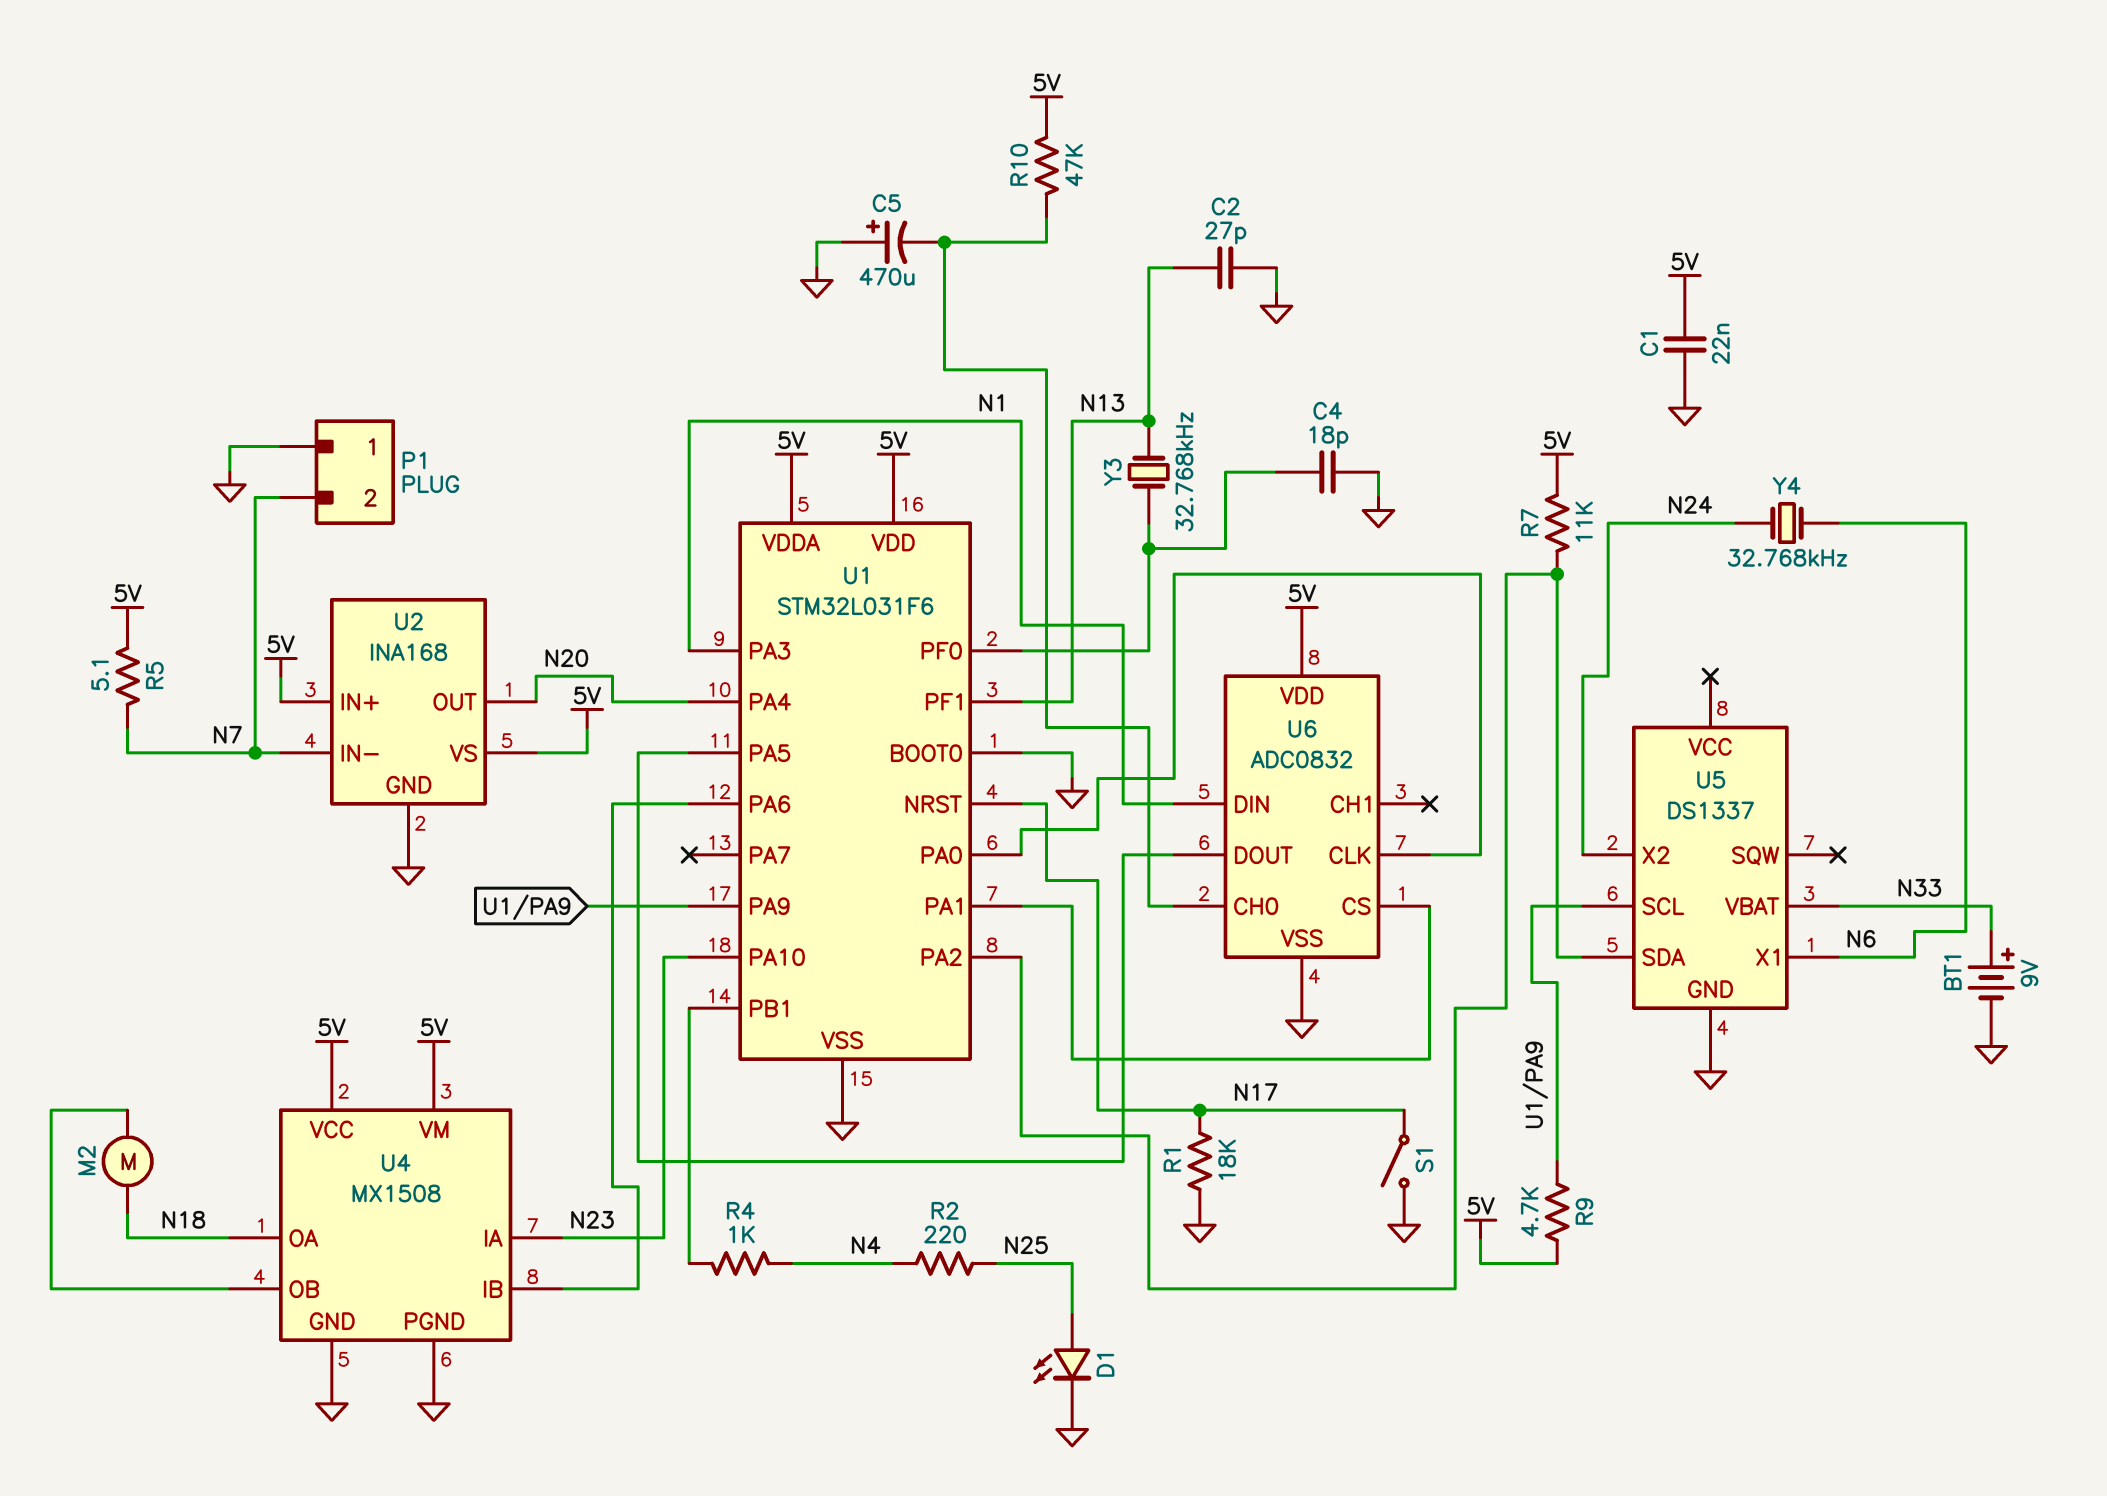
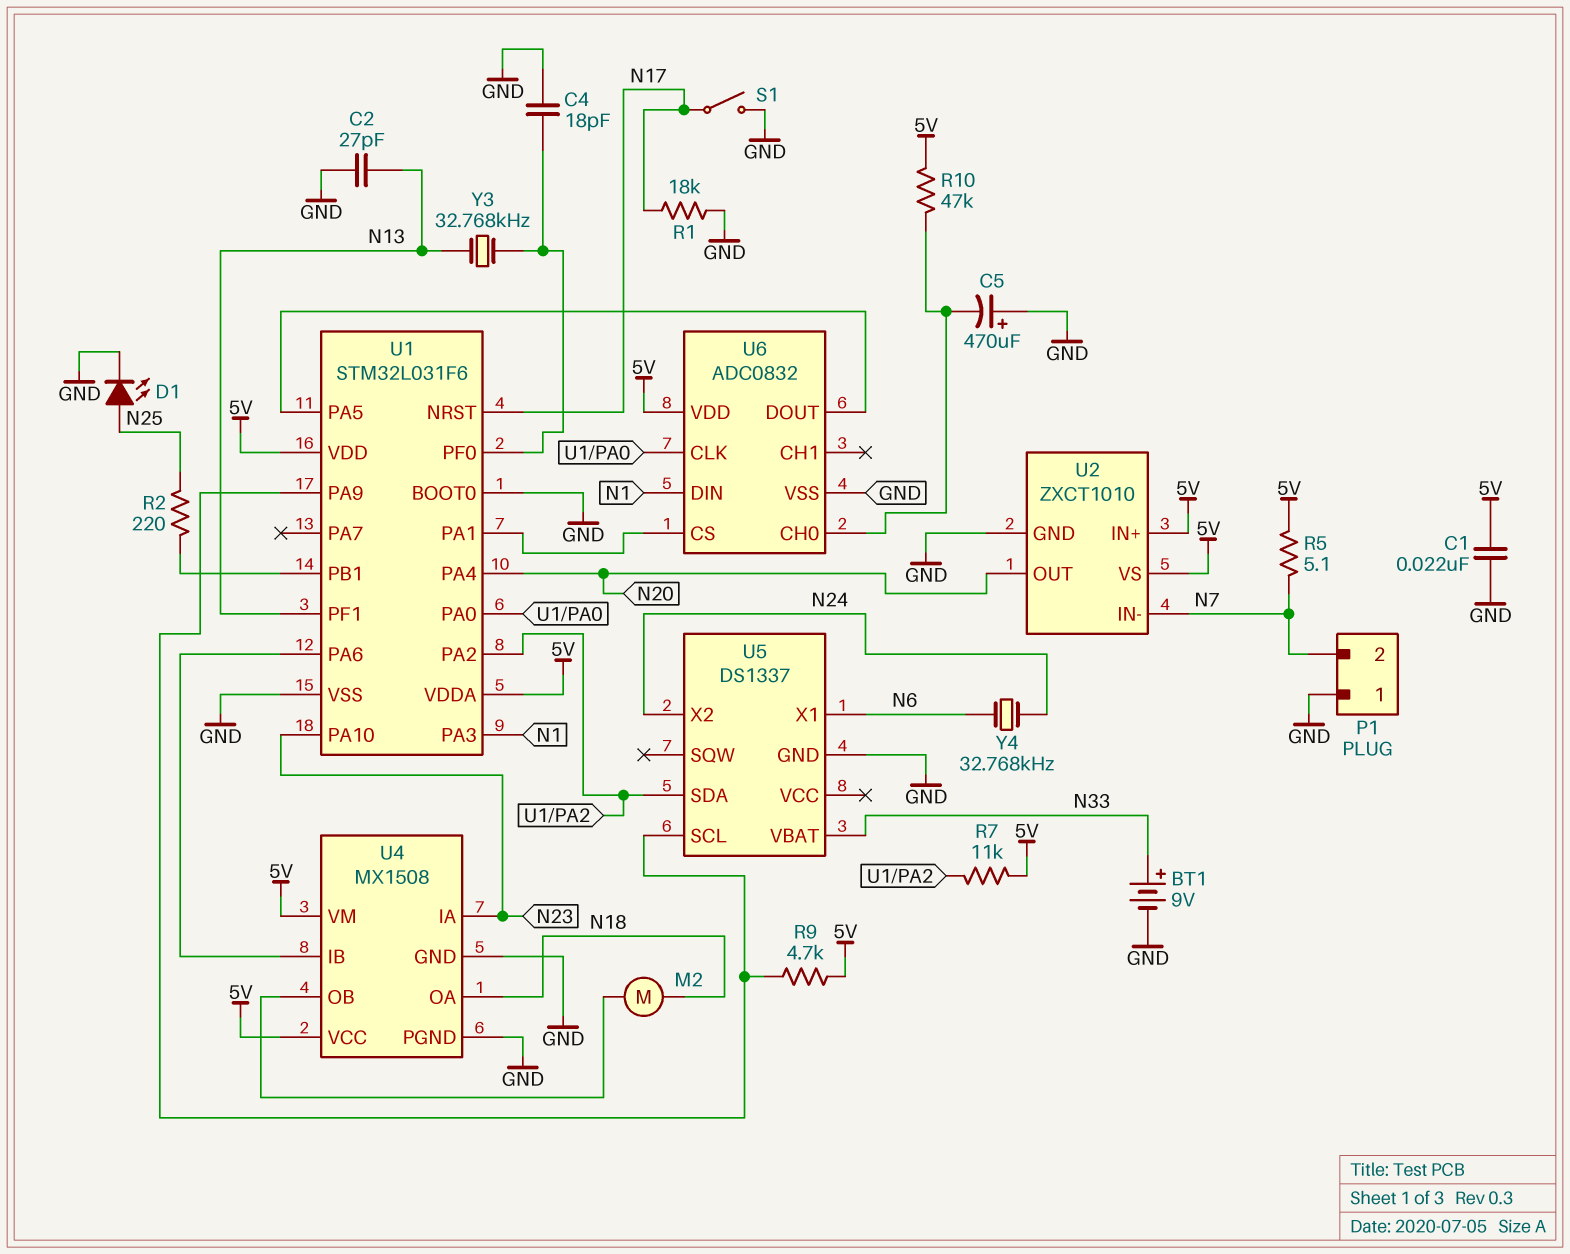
R2: 220 (N4, N25) -> 220 (N25, U1/PB1)
R4: 1k (N4, U1/PB1) -> none
U2: INA168 -> ZXCT1010

